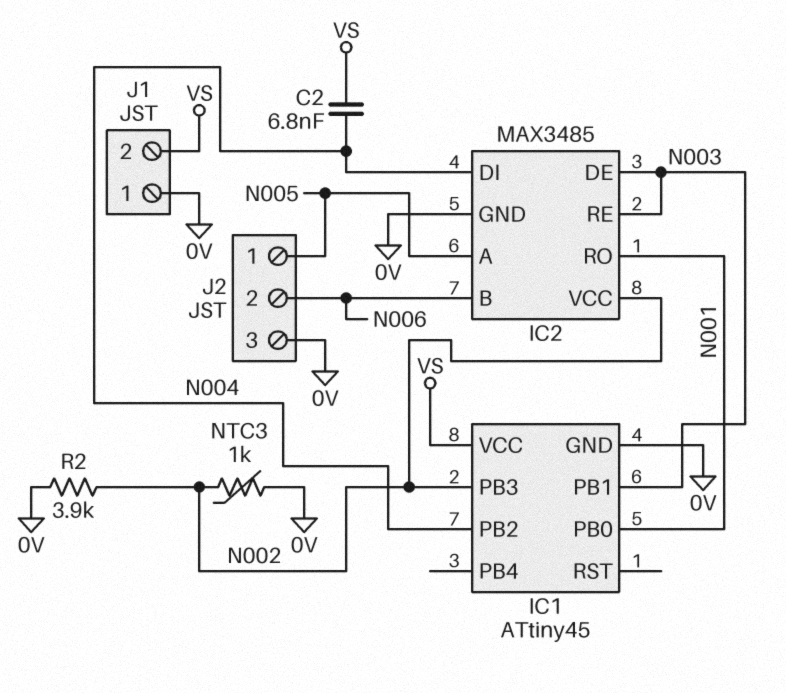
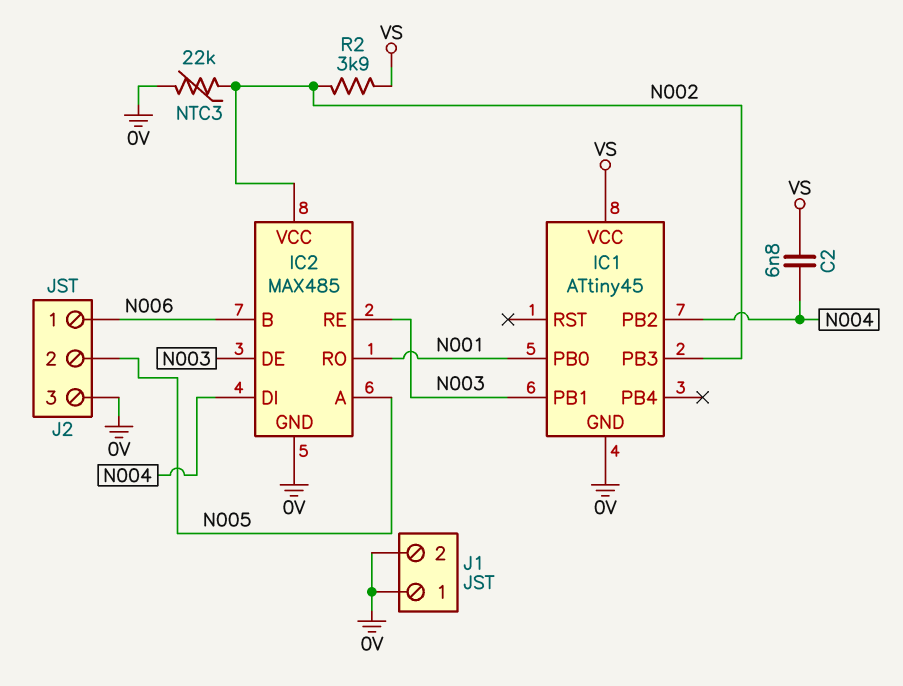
IC2: MAX3485 -> MAX485
J1 pin 2: VS -> 0V
J2 pin 1: N005 -> N006
J2 pin 2: N006 -> N005
NTC3: 1k (0V, N002) -> 22k (0V, N002)
R2: 3.9k (0V, N002) -> 3.9k (N002, VS)

